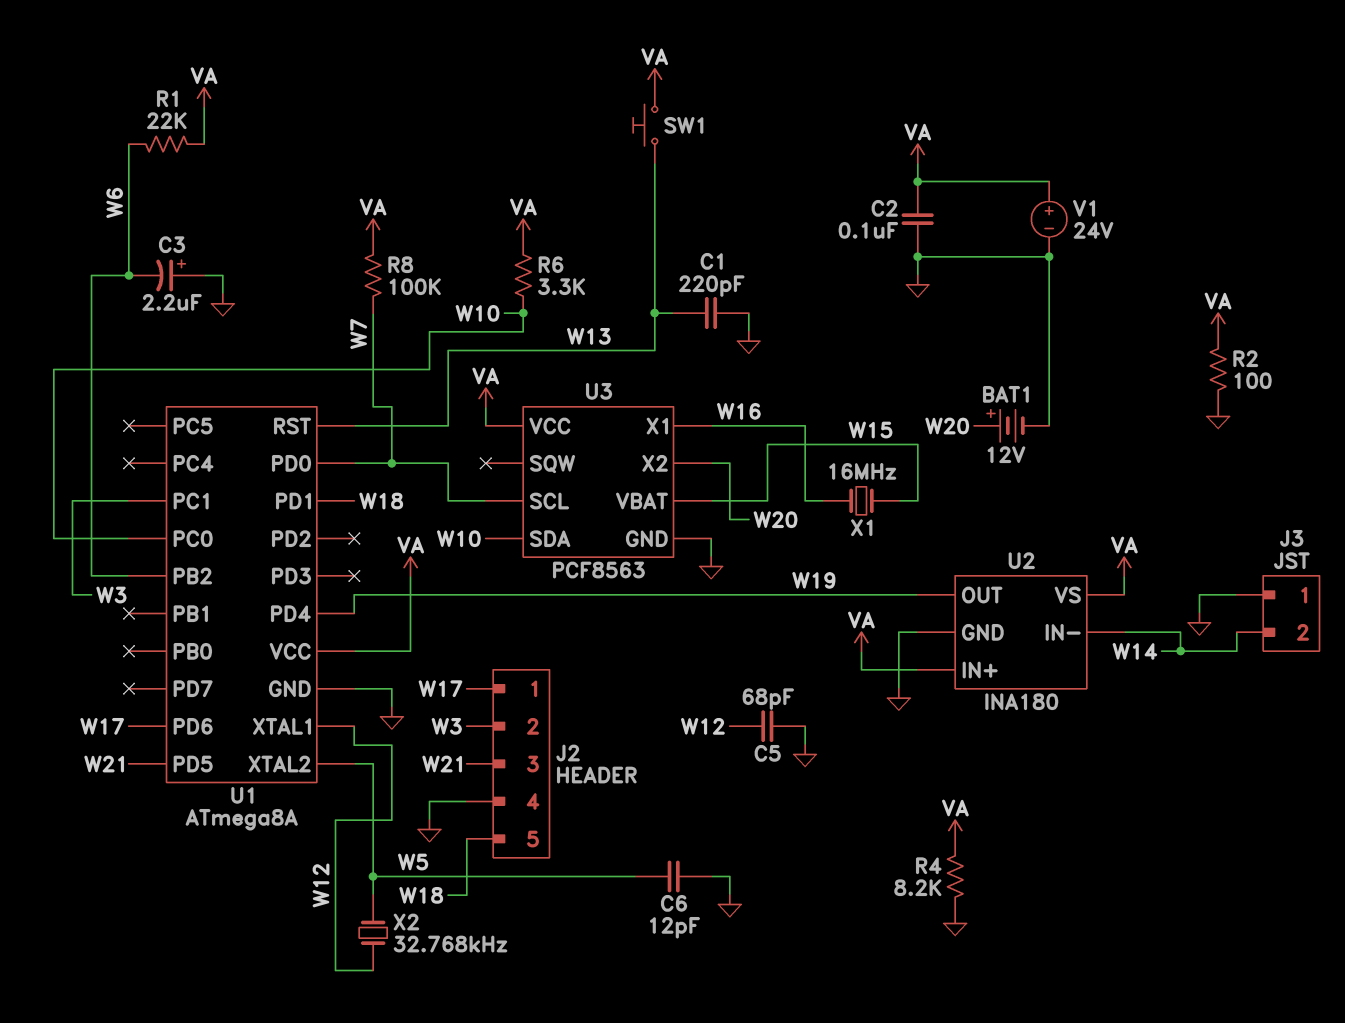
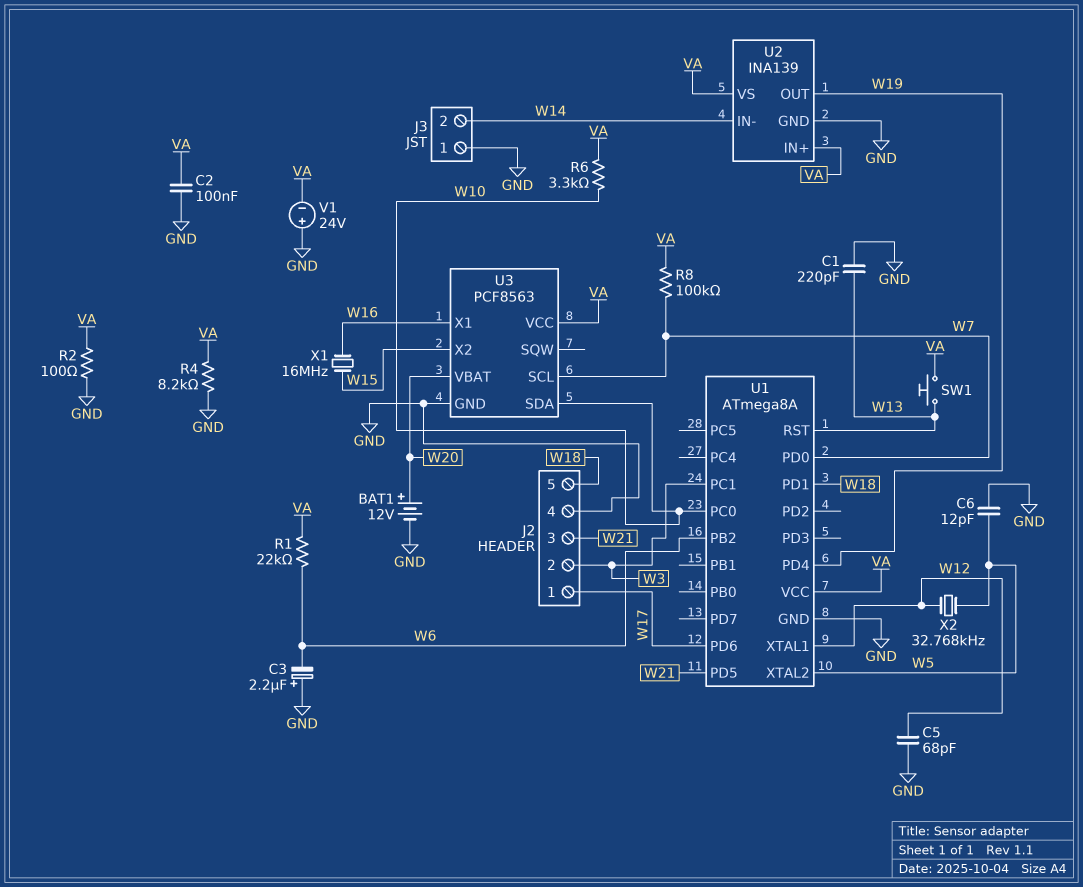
U2: INA180 -> INA139
U3 pin VBAT: W15 -> W20
U3 pin X2: W20 -> W15
V1: 24V (plus VA, minus GND) -> 24V (plus GND, minus VA)

